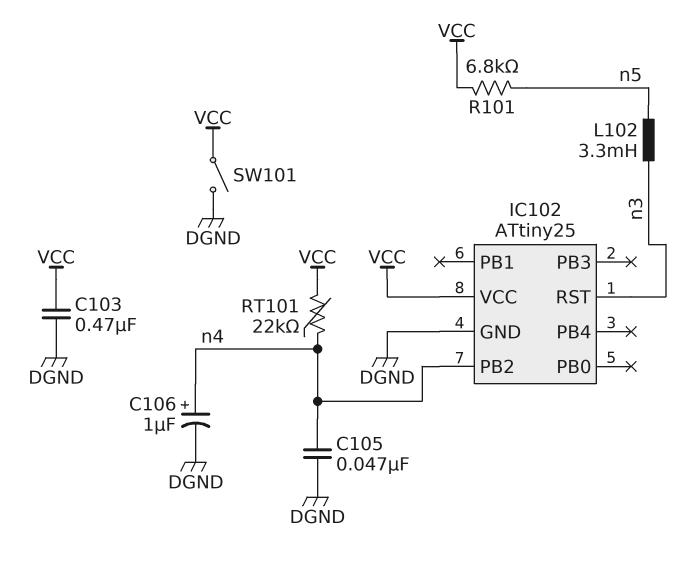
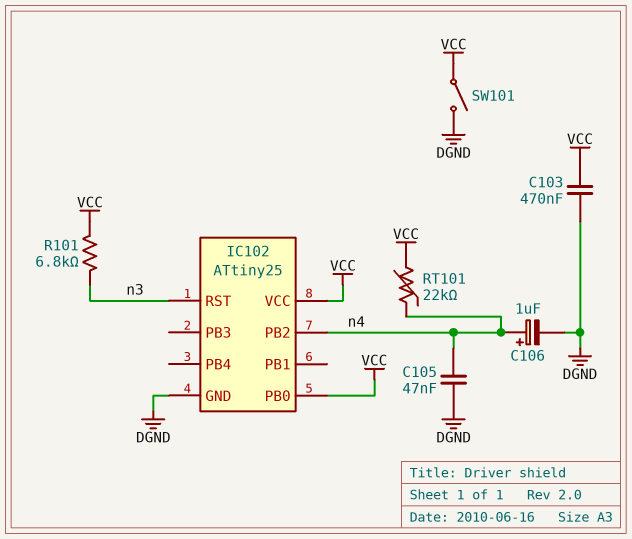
IC102 pin PB0: none -> VCC
L102: 3.3mH (n3, n5) -> none
R101: 6.8k (VCC, n5) -> 6.8k (VCC, n3)

